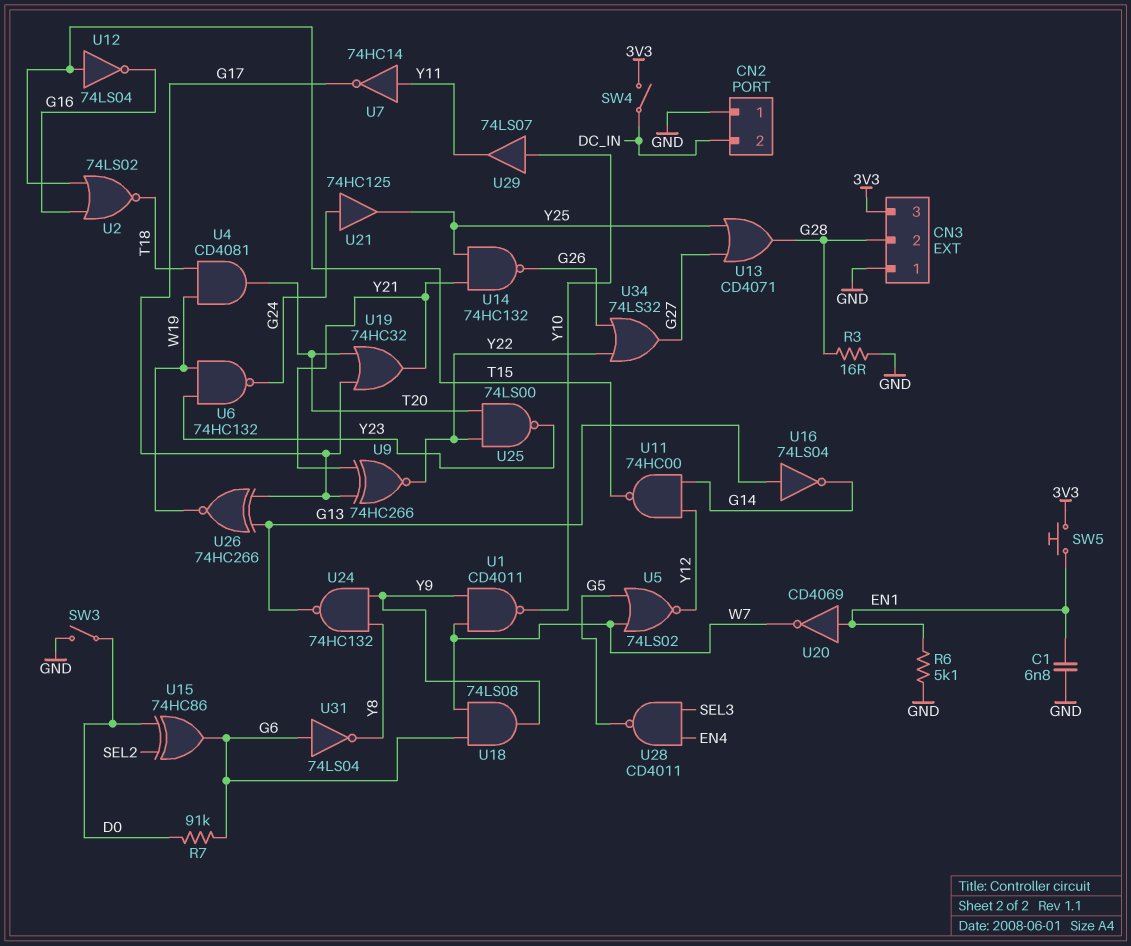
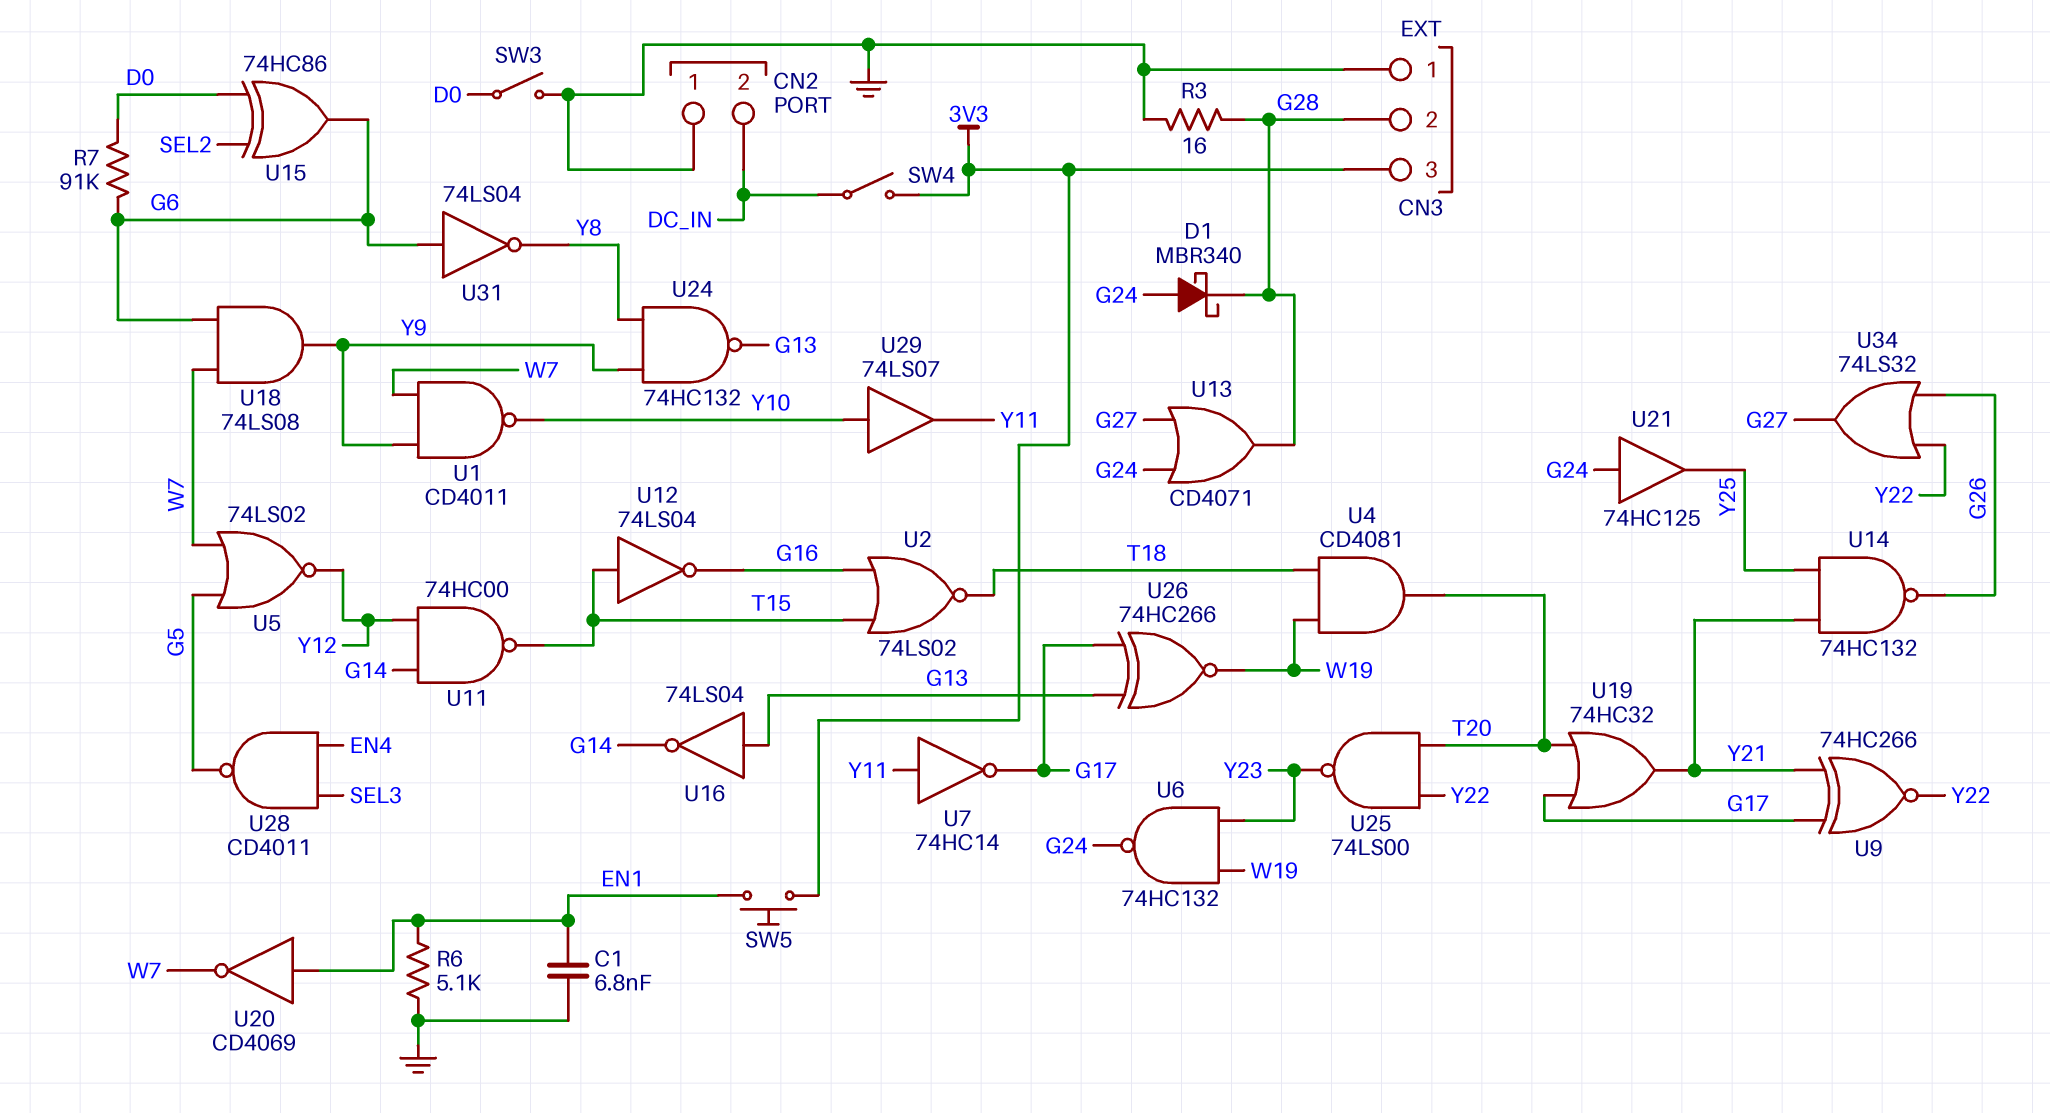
D1: none -> schottky MBR340 (A G24, K G28)
U13: OR CD4071 (in G27, in Y25, out G28) -> OR CD4071 (in G24, in G27, out G28)

